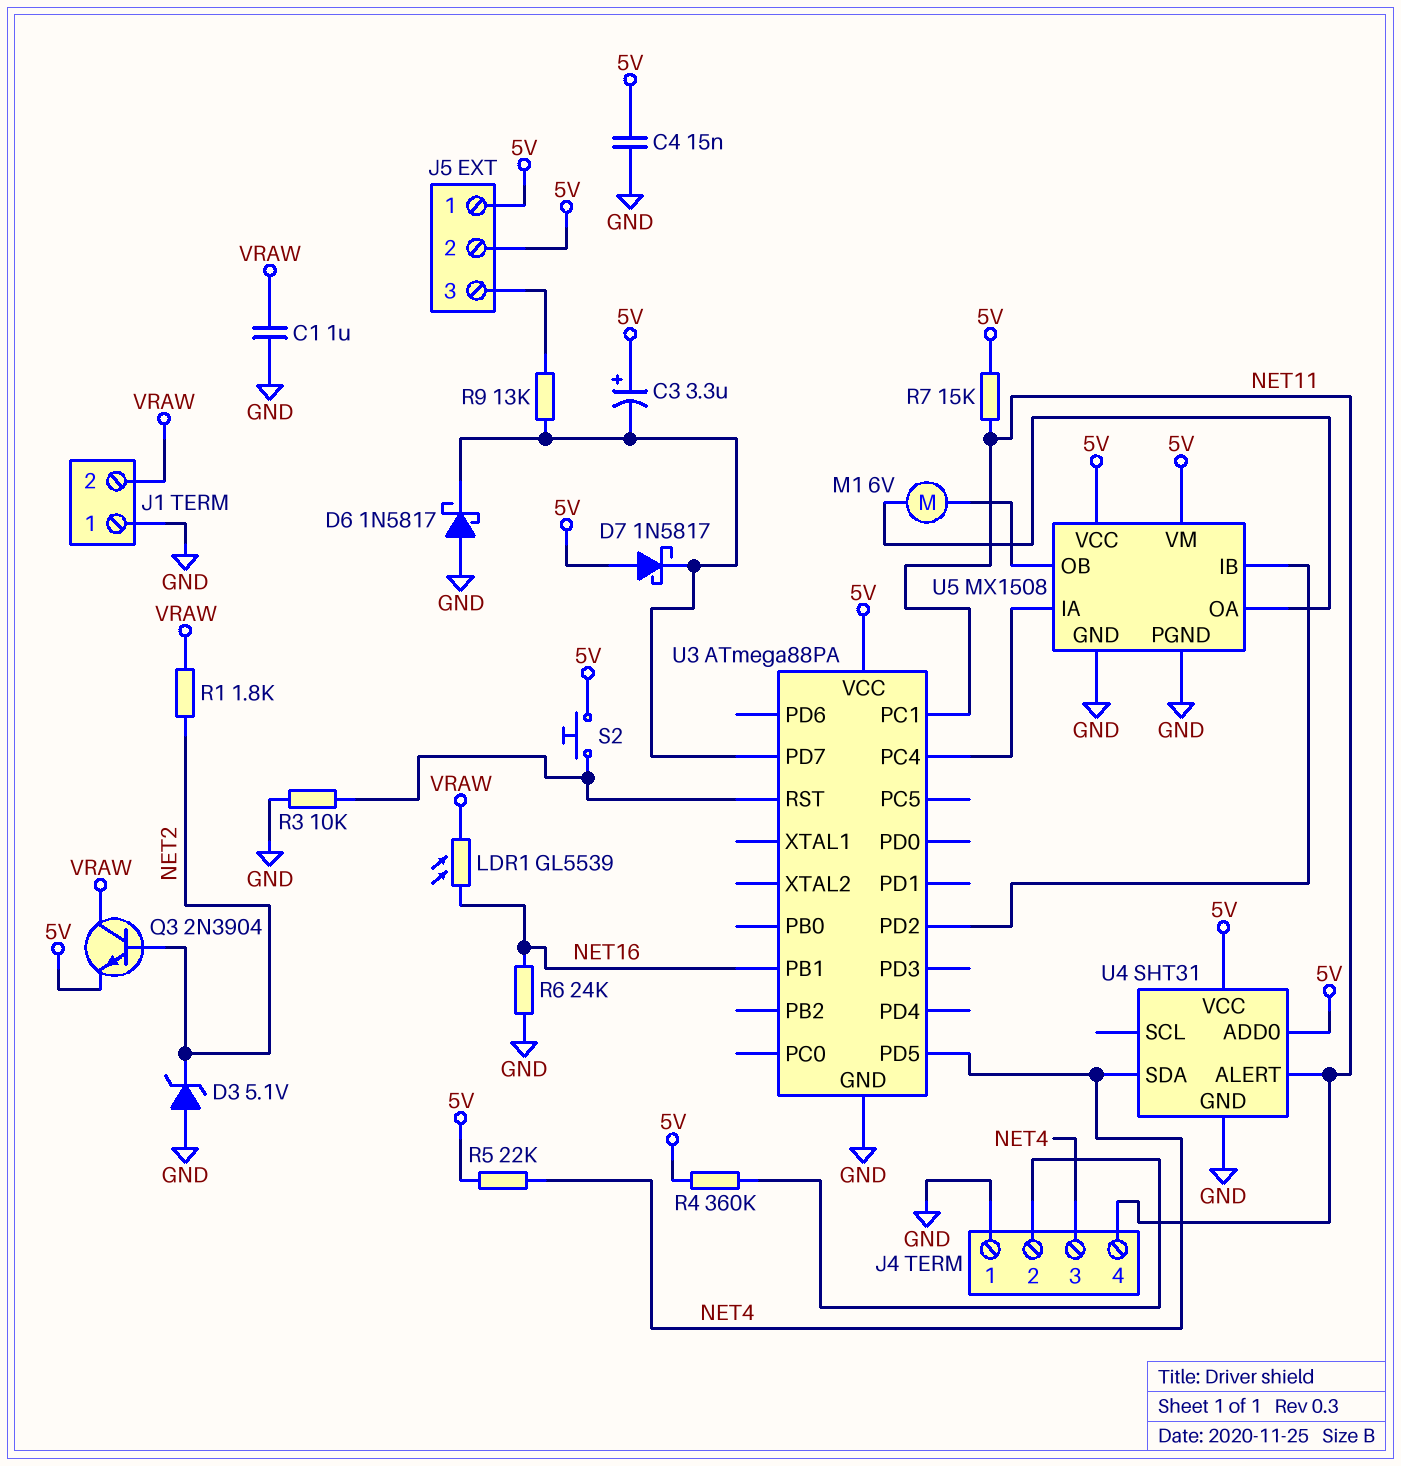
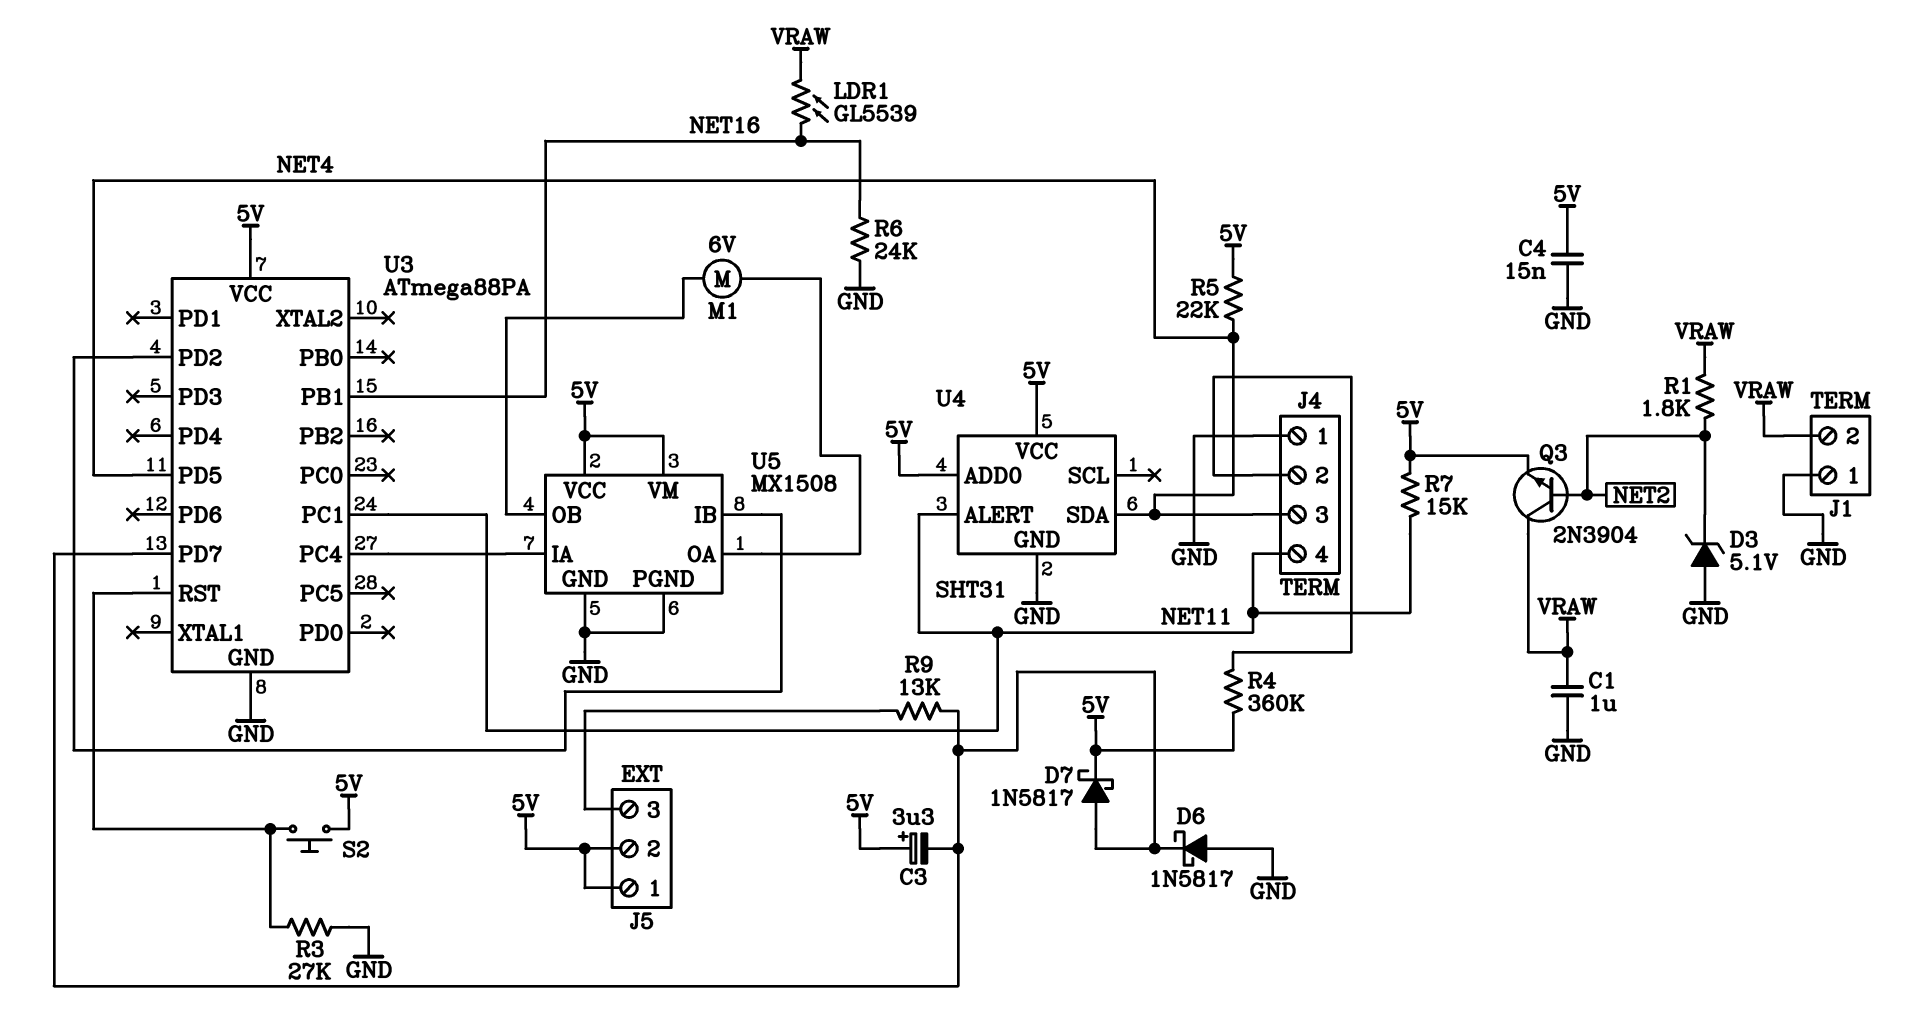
D7: schottky 1N5817 (A 5V, K U3/PD7) -> schottky 1N5817 (A U3/PD7, K 5V)
R3: 10k (GND, U3/RST) -> 27k (GND, U3/RST)

